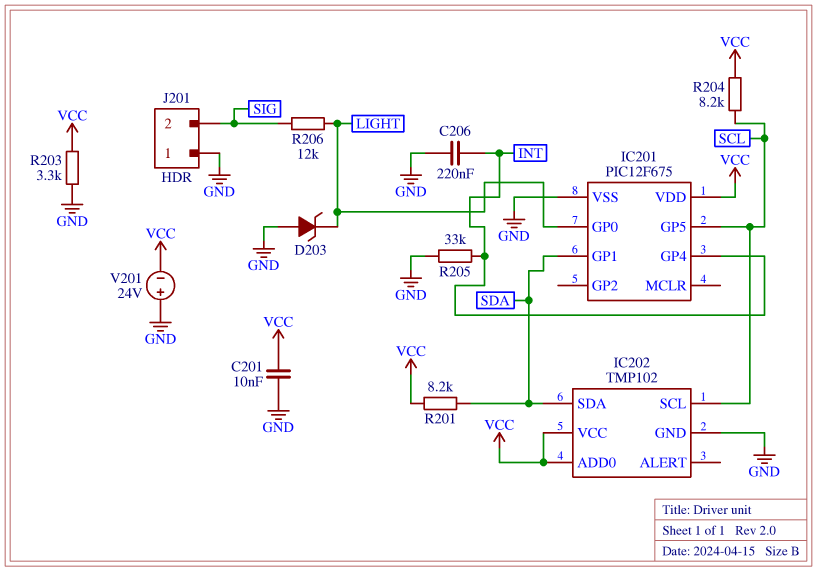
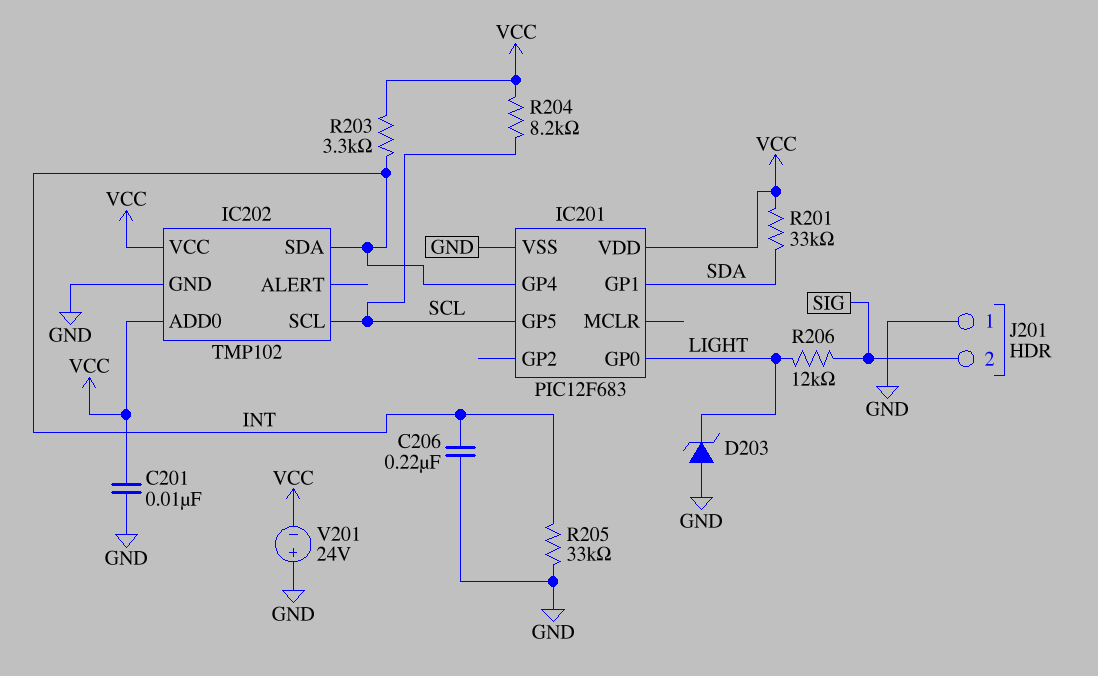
IC201: PIC12F675 -> PIC12F683
IC202 pin SDA: SDA -> INT
R201: 8.2k (SDA, VCC) -> 33k (SDA, VCC)
R203: 3.3k (GND, VCC) -> 3.3k (INT, VCC)

